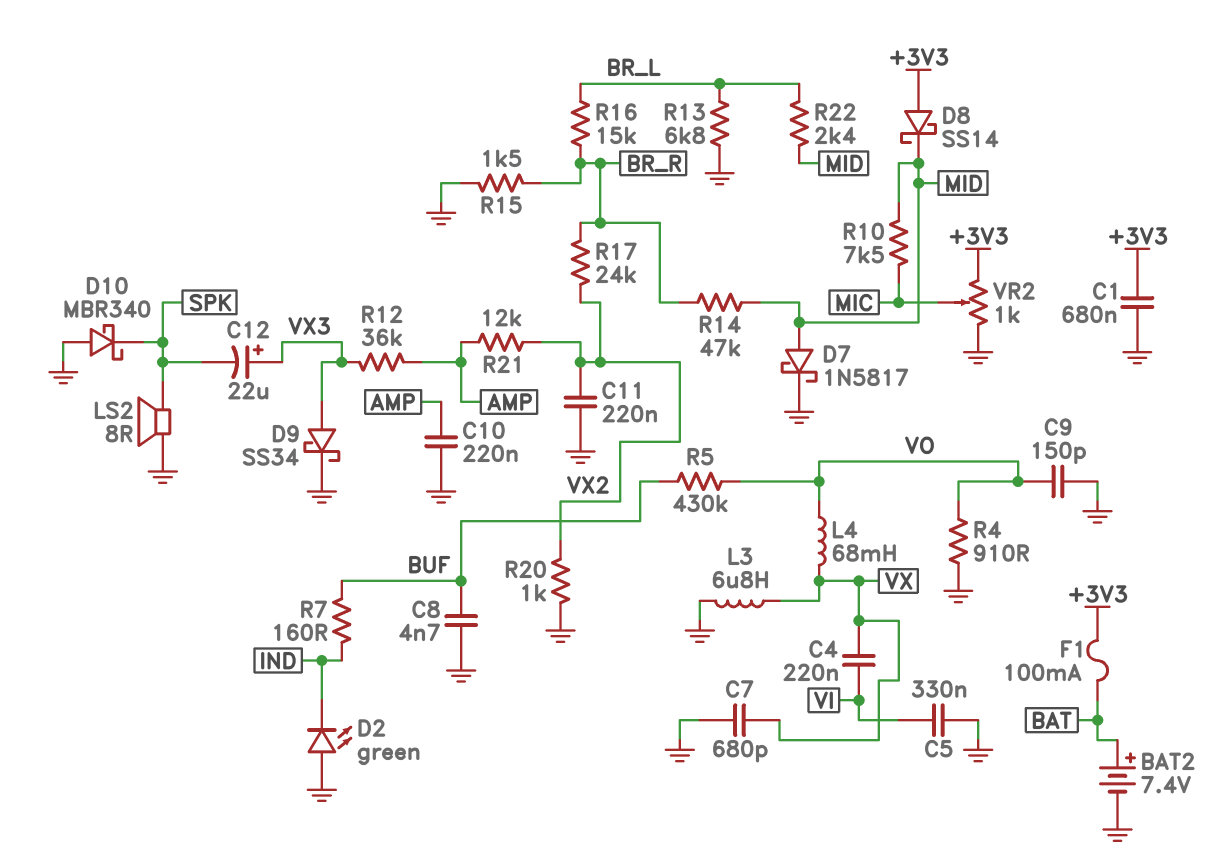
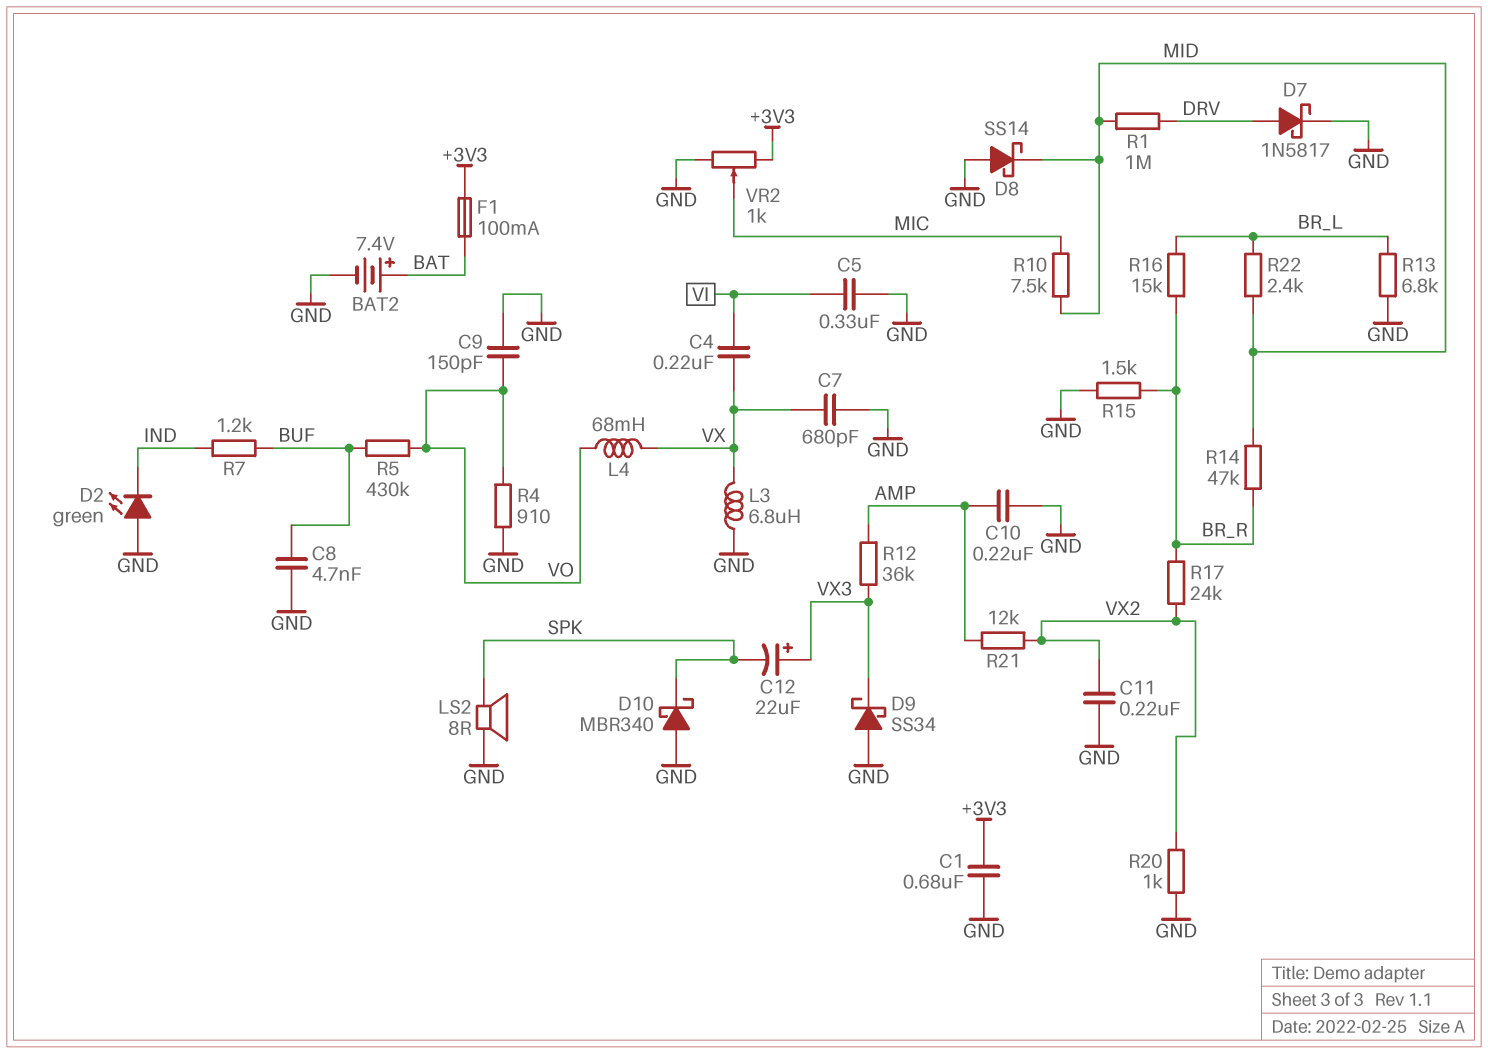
D7: schottky 1N5817 (A MID, K GND) -> schottky 1N5817 (A DRV, K GND)
D8: schottky SS14 (A +3V3, K MID) -> schottky SS14 (A GND, K MID)
D9: schottky SS34 (A VX3, K GND) -> schottky SS34 (A GND, K VX3)
R1: none -> 1M (DRV, MID)
R7: 160 (BUF, IND) -> 1.2k (BUF, IND)

